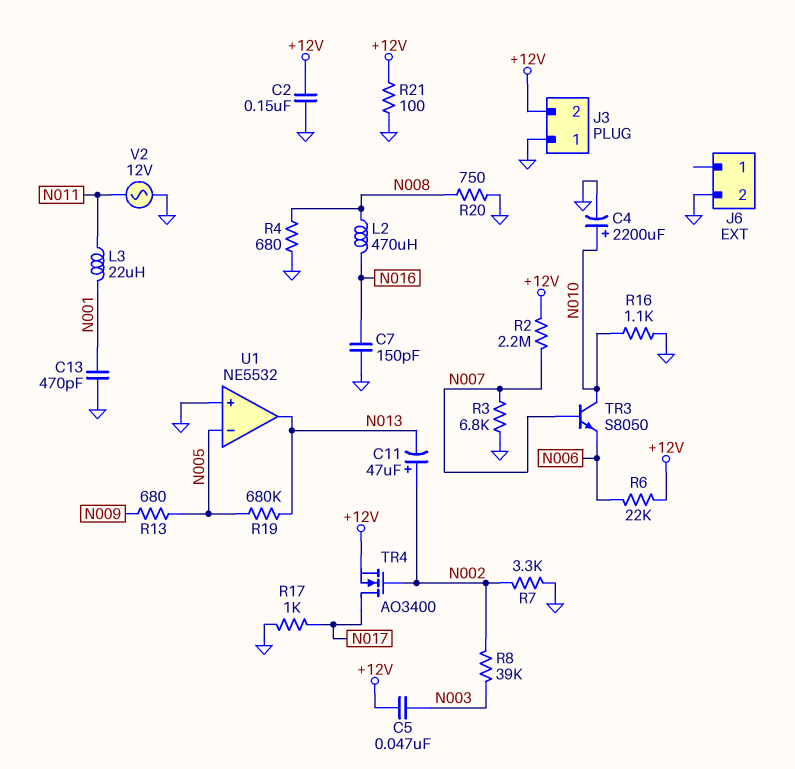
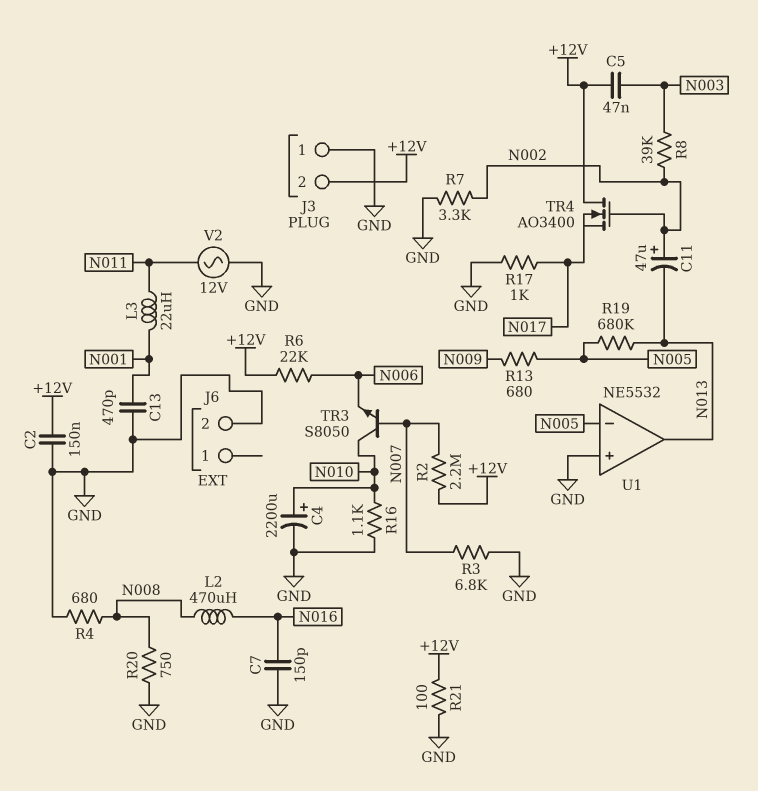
TR4: NMOS AO3400 (G N002, D N017, S +12V) -> NMOS AO3400 (G N002, D +12V, S N017)

